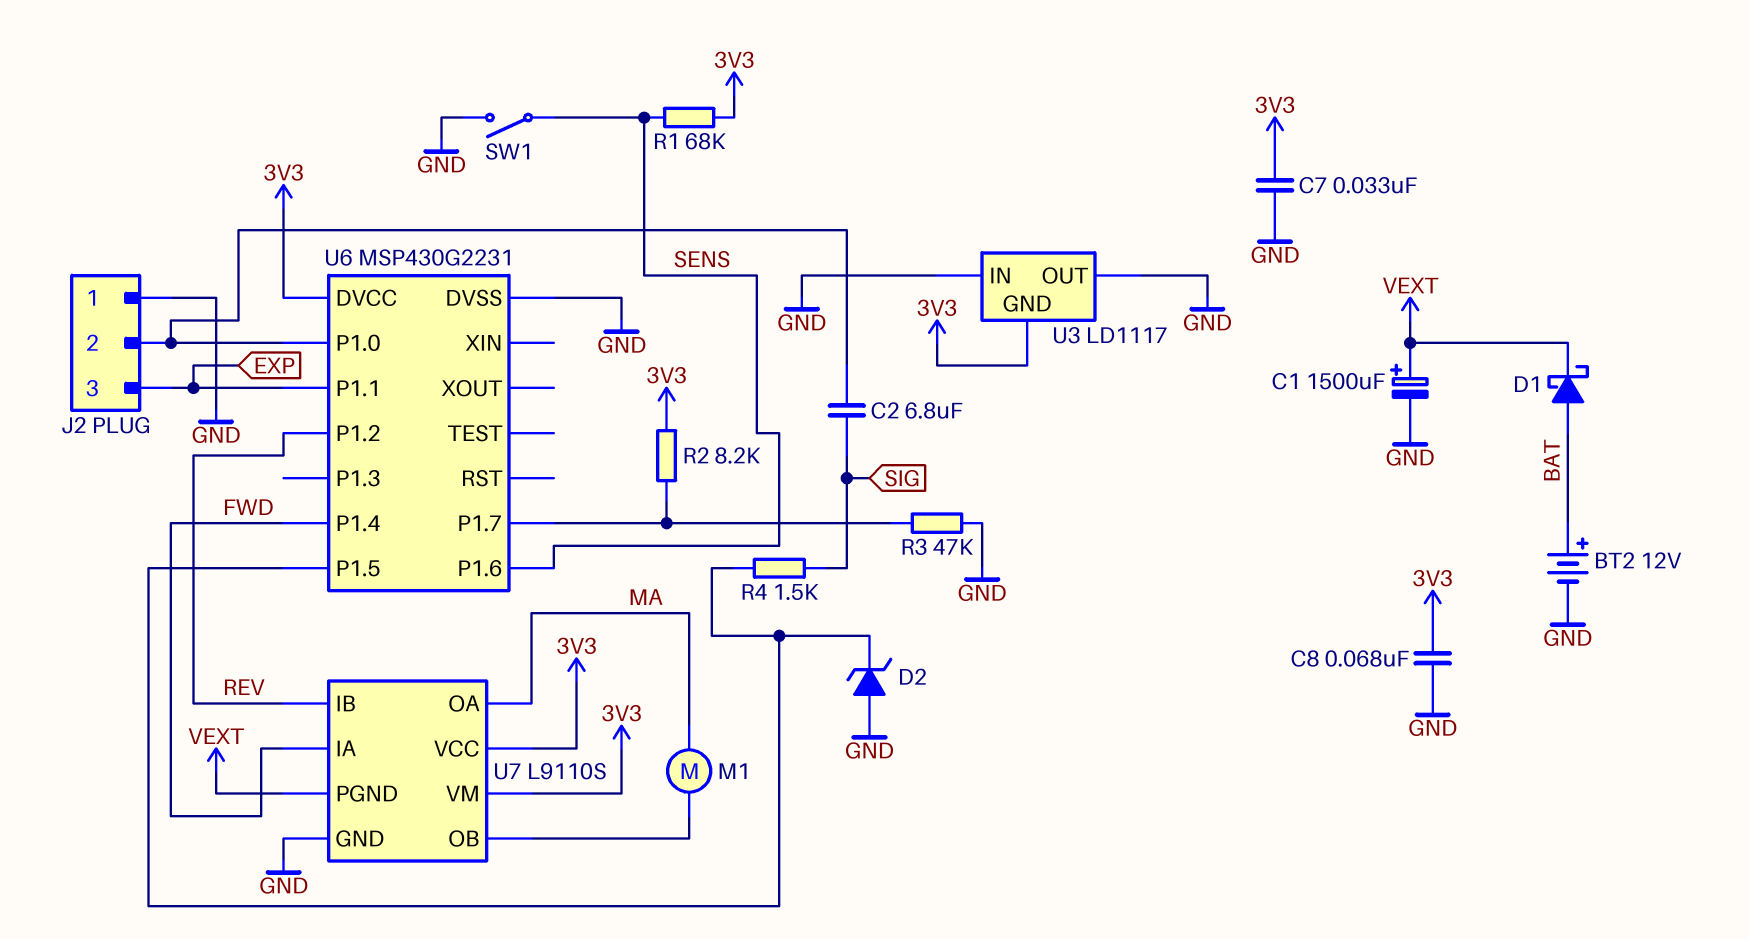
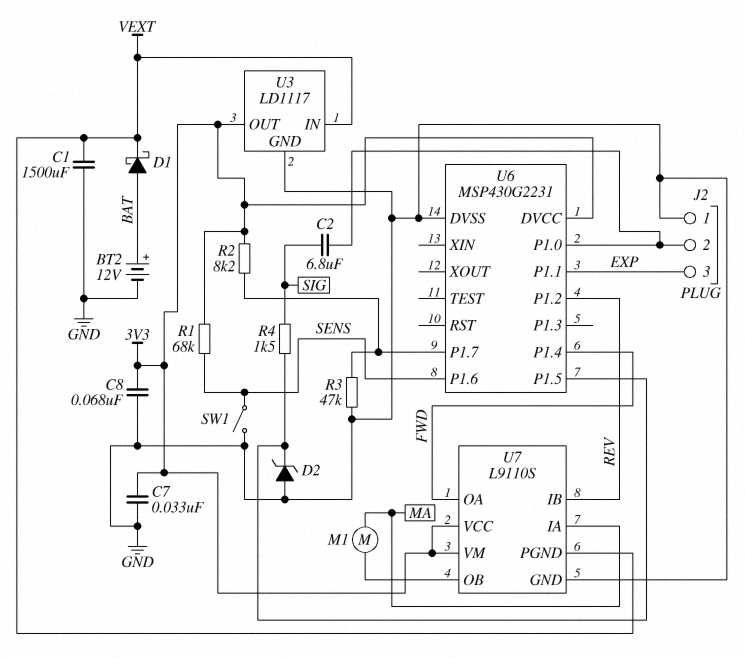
C1: 1500uF (plus VEXT, minus GND) -> 1500uF (GND, VEXT)
U3 pin GND: 3V3 -> GND
U3 pin IN: GND -> VEXT
U3 pin OUT: GND -> 3V3
U7 pin IA: FWD -> MA
U7 pin OA: MA -> FWD

